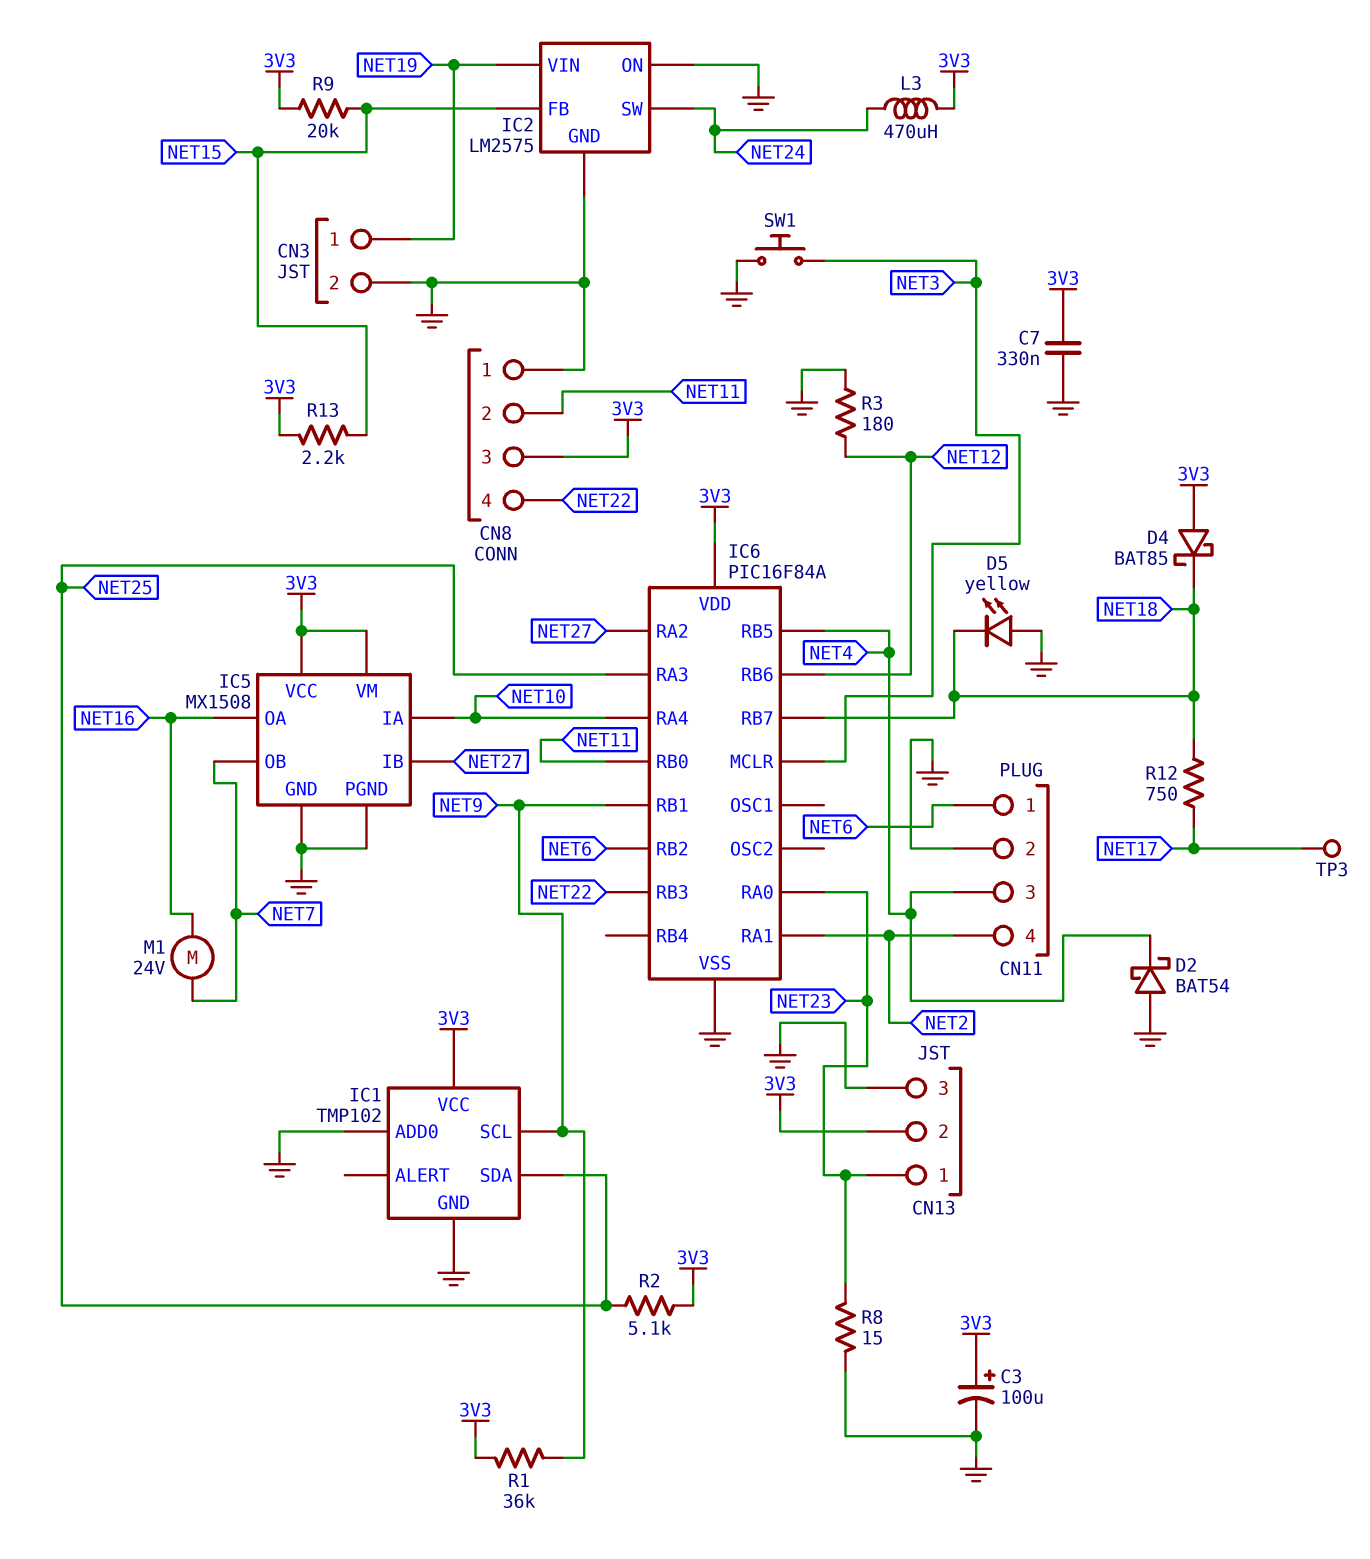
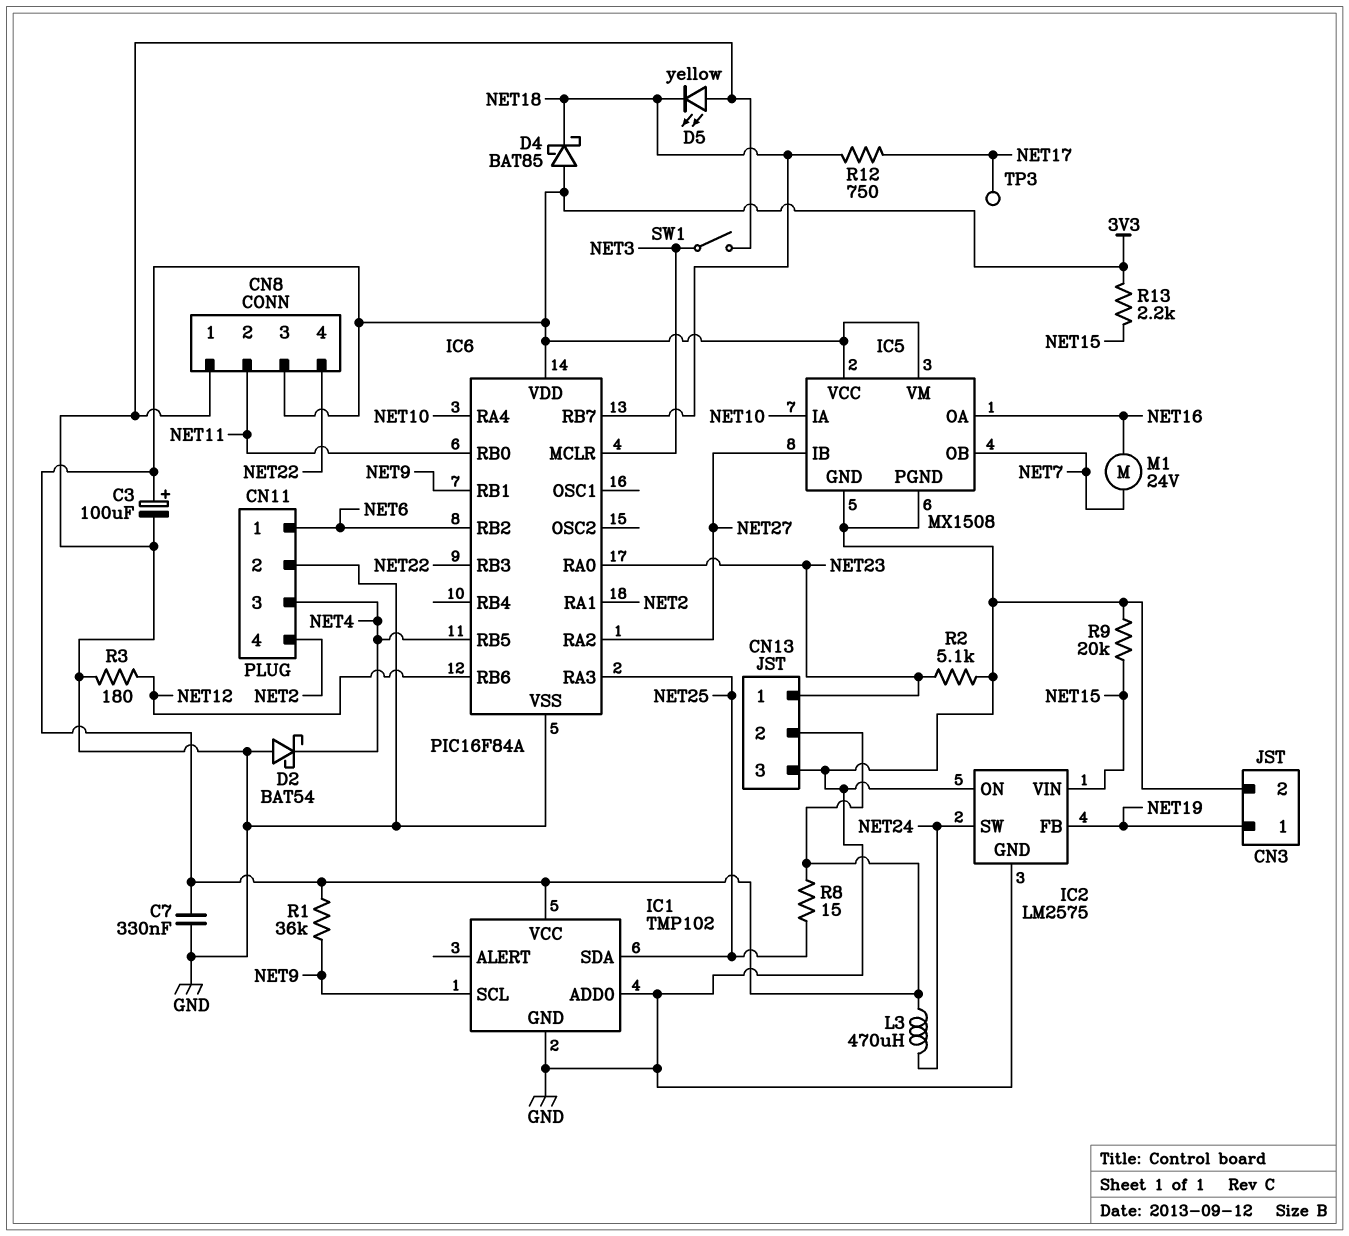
IC2 pin FB: NET15 -> NET19
IC2 pin VIN: NET19 -> NET15
R2: 5.1k (3V3, NET25) -> 5.1k (GND, NET23)
R8: 15 (GND, NET23) -> 15 (3V3, NET25)
R9: 20k (3V3, NET15) -> 20k (GND, NET15)
SW1: button (GND, NET3) -> switch (GND, NET3)

